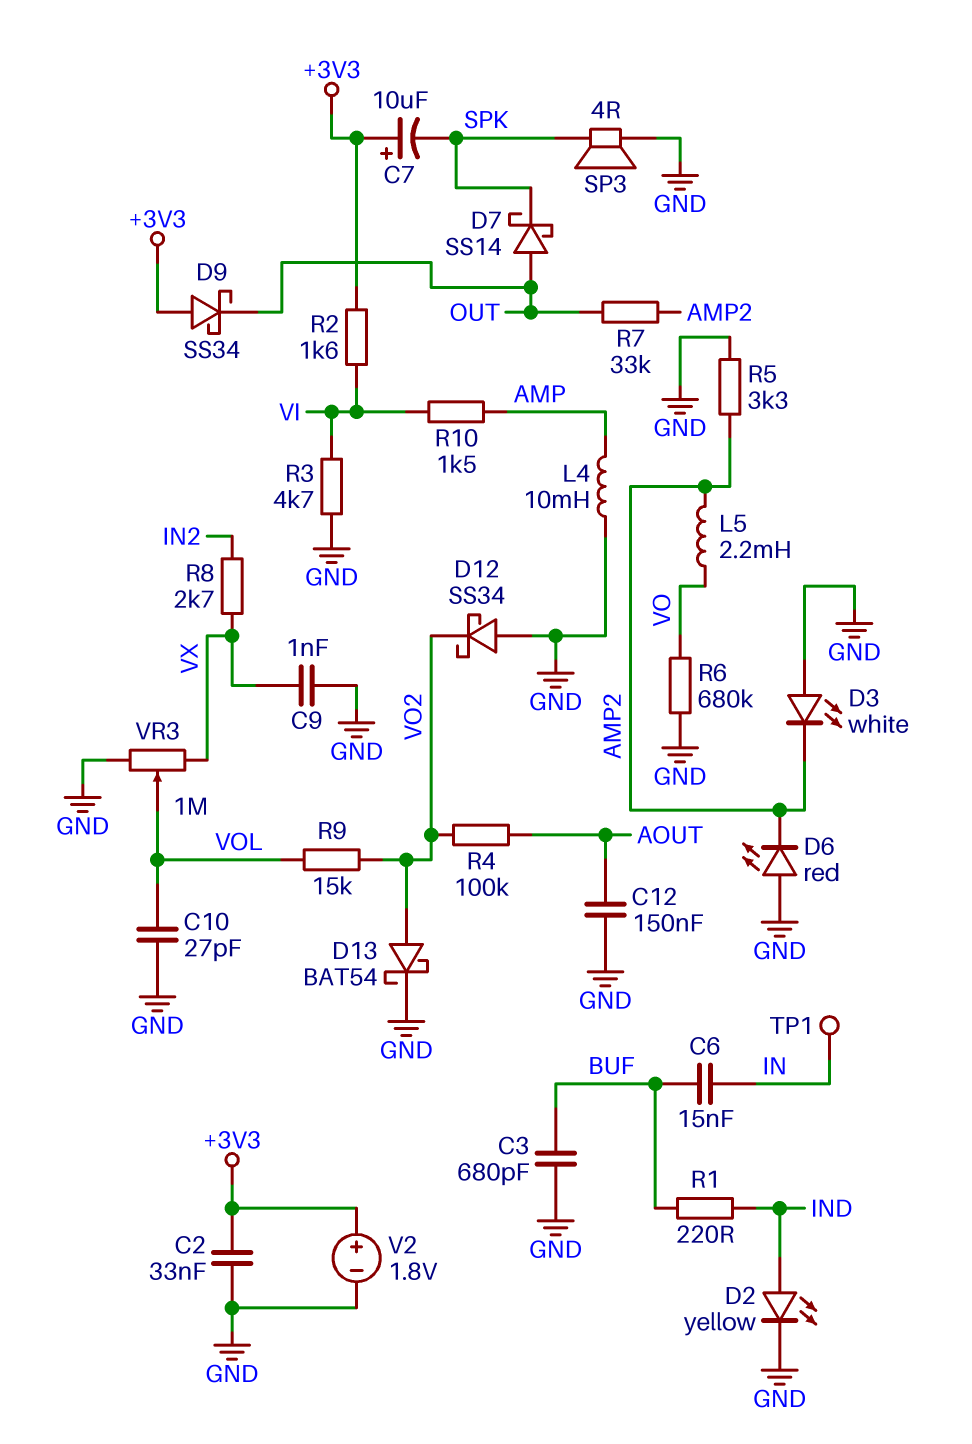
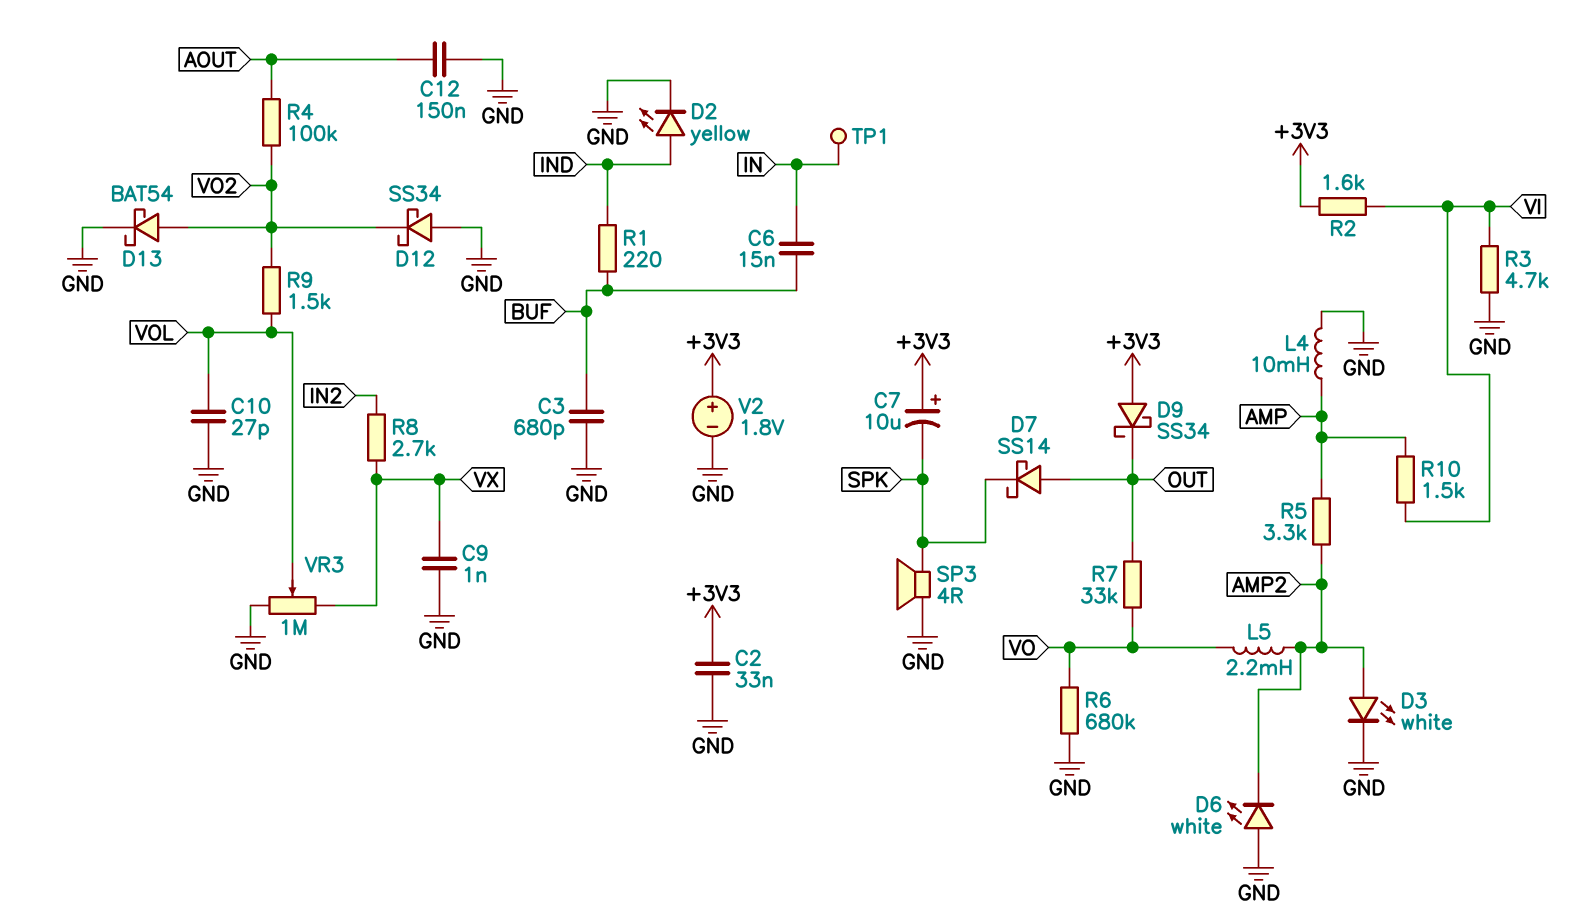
D3: LED white (A GND, K AMP2) -> LED white (A AMP2, K GND)
D6: LED red (A GND, K AMP2) -> LED white (A GND, K AMP2)
R5: 3.3k (AMP2, GND) -> 3.3k (AMP, AMP2)
R7: 33k (AMP2, OUT) -> 33k (OUT, VO)
R9: 15k (VO2, VOL) -> 1.5k (VO2, VOL)

